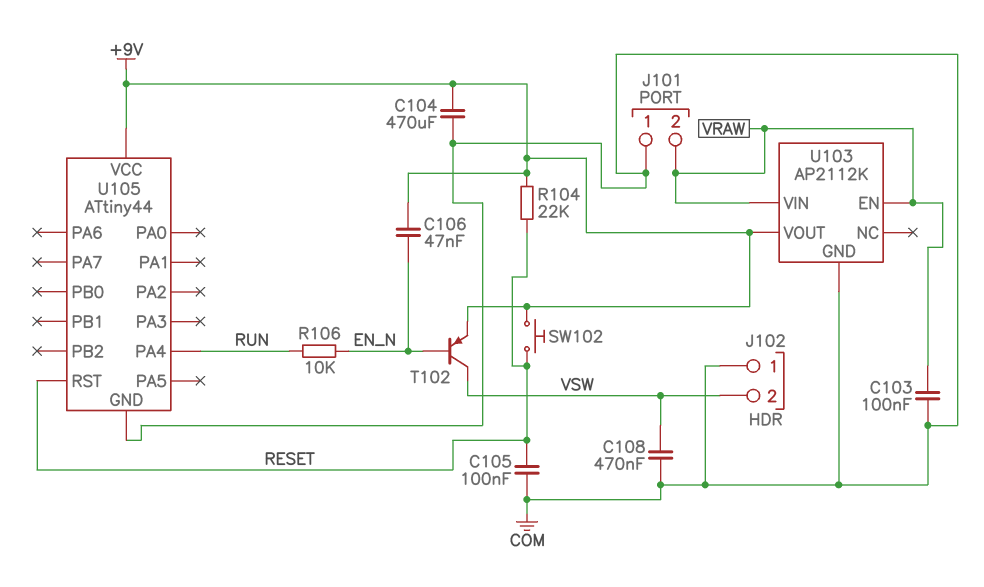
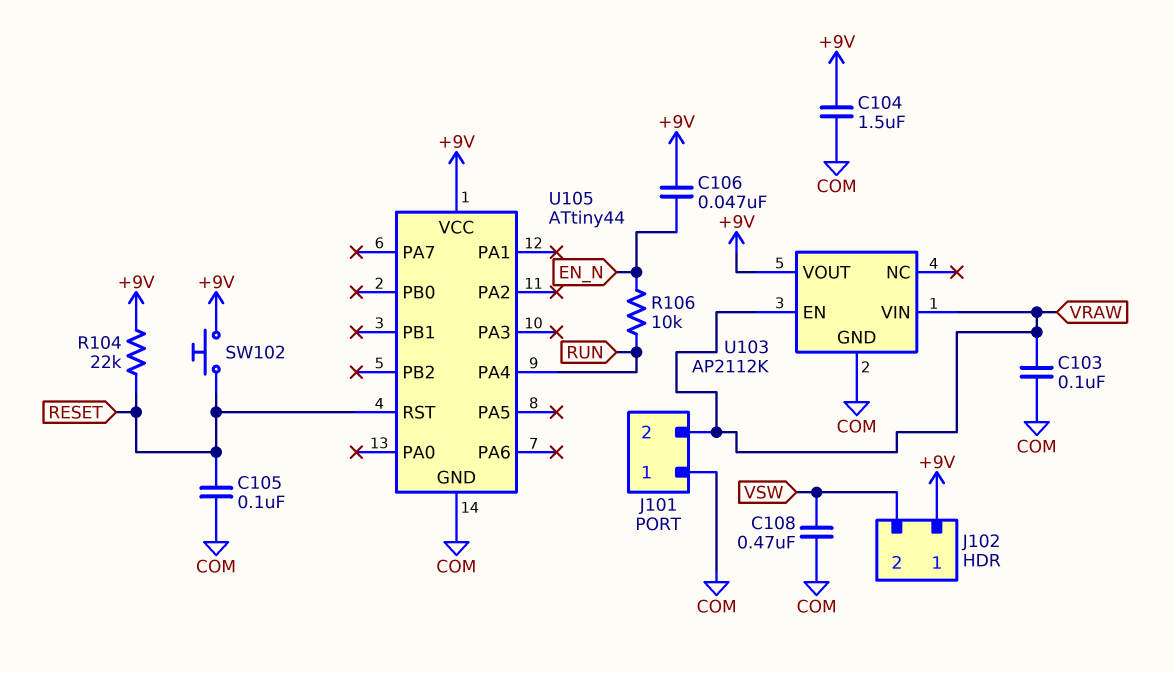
C104: 470uF (+9V, COM) -> 1.5uF (+9V, COM)
J102 pin 1: COM -> +9V
T102: PNP (B EN_N, C VSW, E +9V) -> none

